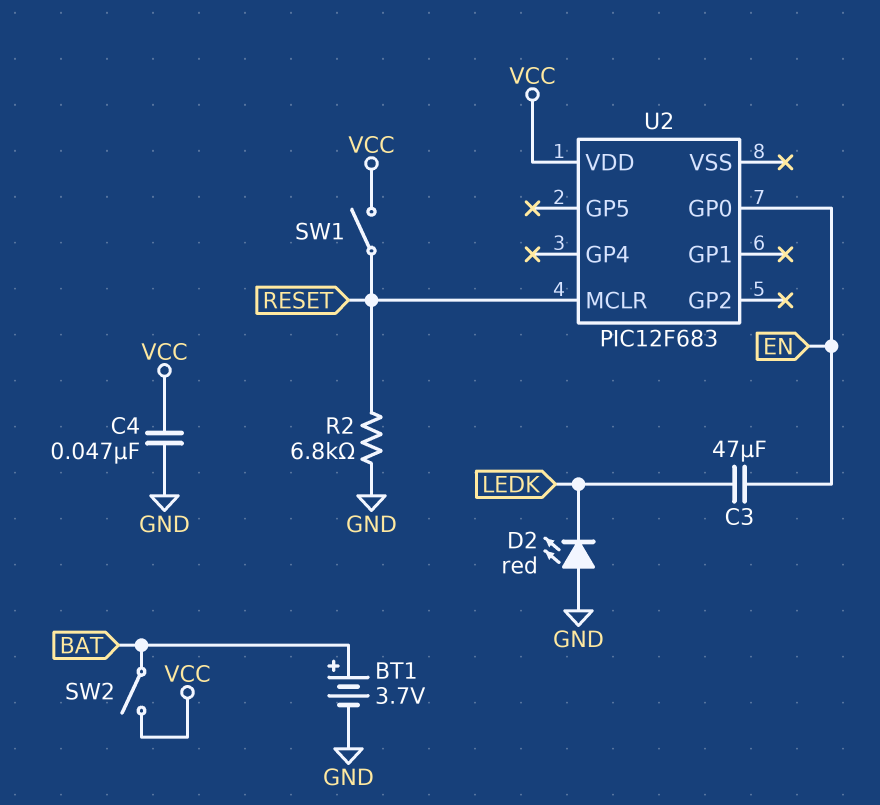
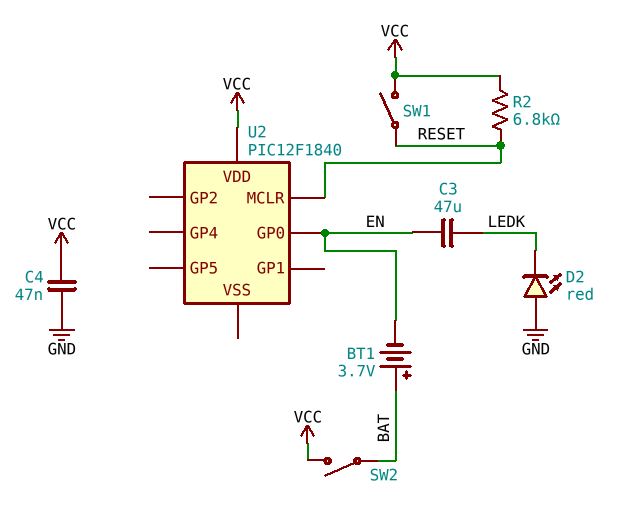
BT1: 3.7V (plus BAT, minus GND) -> 3.7V (plus BAT, minus EN)
R2: 6.8k (GND, RESET) -> 6.8k (RESET, VCC)
U2: PIC12F683 -> PIC12F1840

